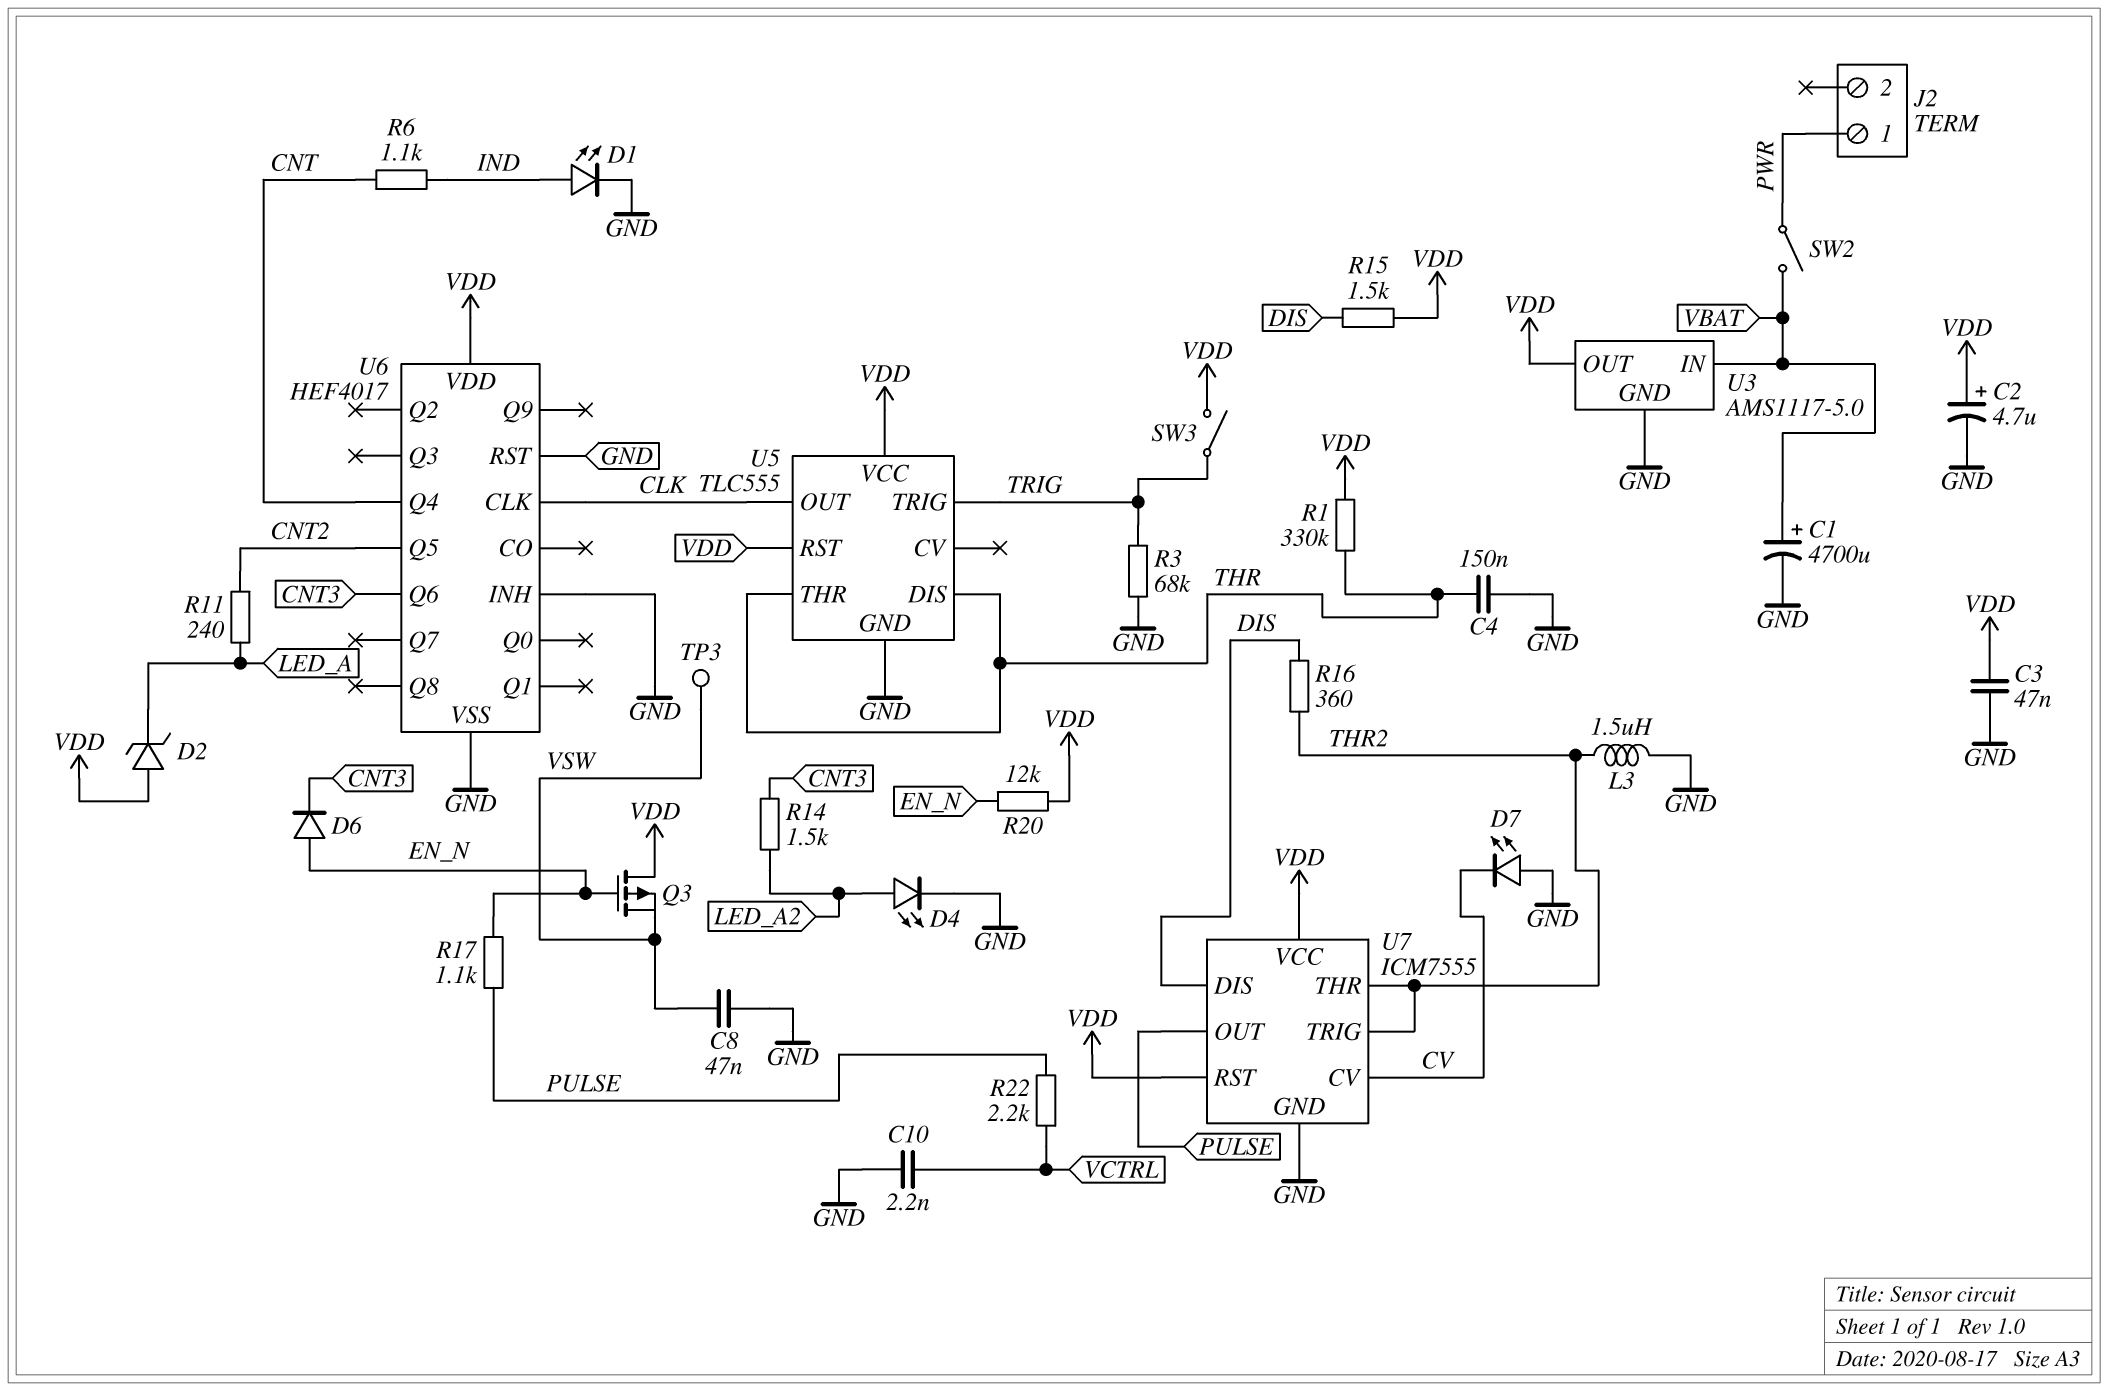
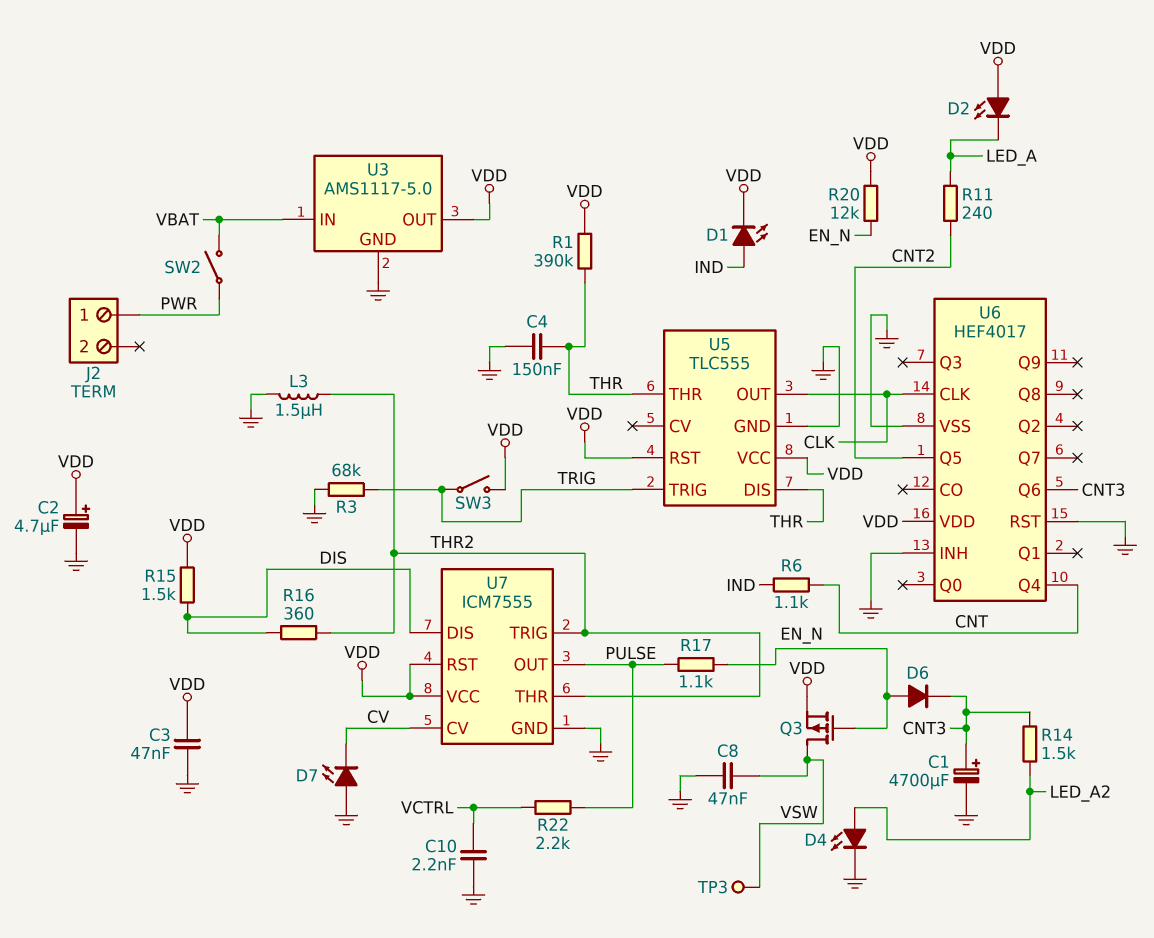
C1: 4700uF (plus VBAT, minus GND) -> 4700uF (plus CNT3, minus GND)
D1: LED (A IND, K GND) -> LED (A IND, K VDD)
D2: zener (A VDD, K LED_A) -> LED (A VDD, K LED_A)
Q3: PMOS (G EN_N, D VDD, S VSW) -> PMOS (G EN_N, D VSW, S VDD)
R1: 330k (THR, VDD) -> 390k (THR, VDD)

